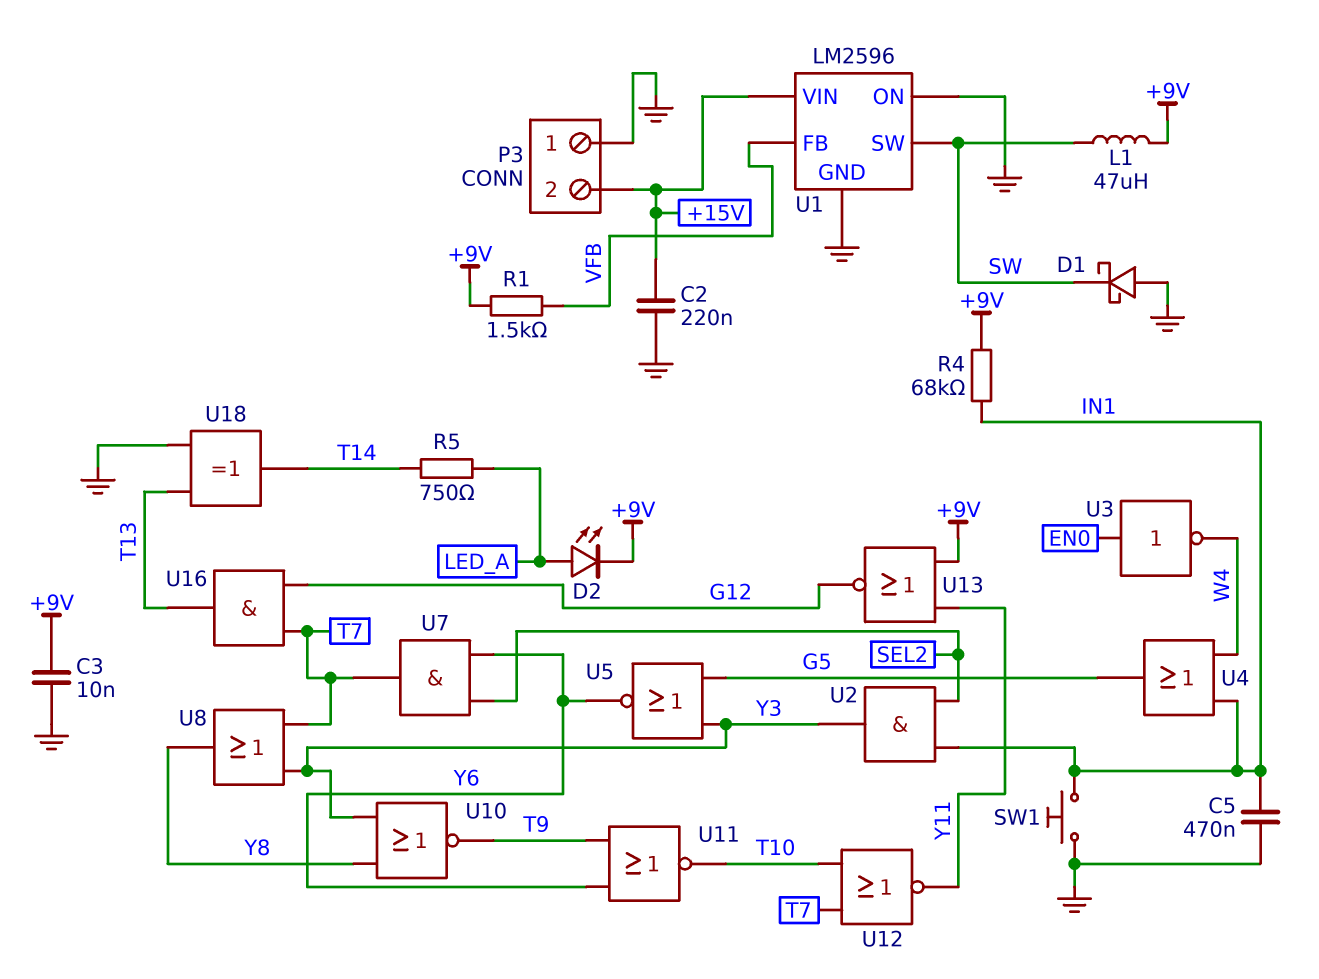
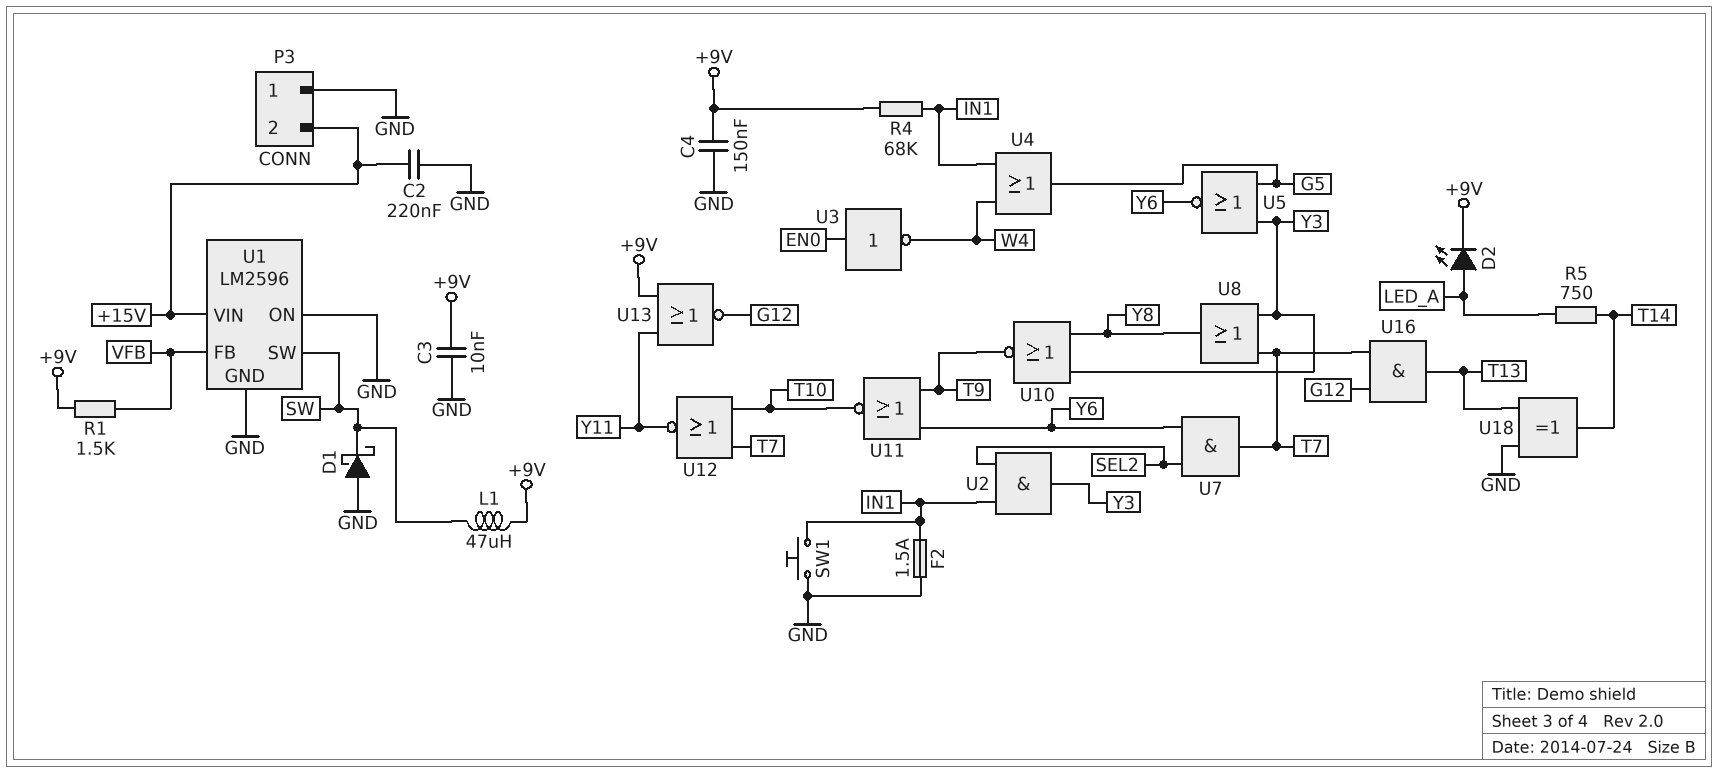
C4: none -> 150nF (+9V, GND)
C5: 470nF (GND, IN1) -> none
F2: none -> 1.5A (GND, IN1)

